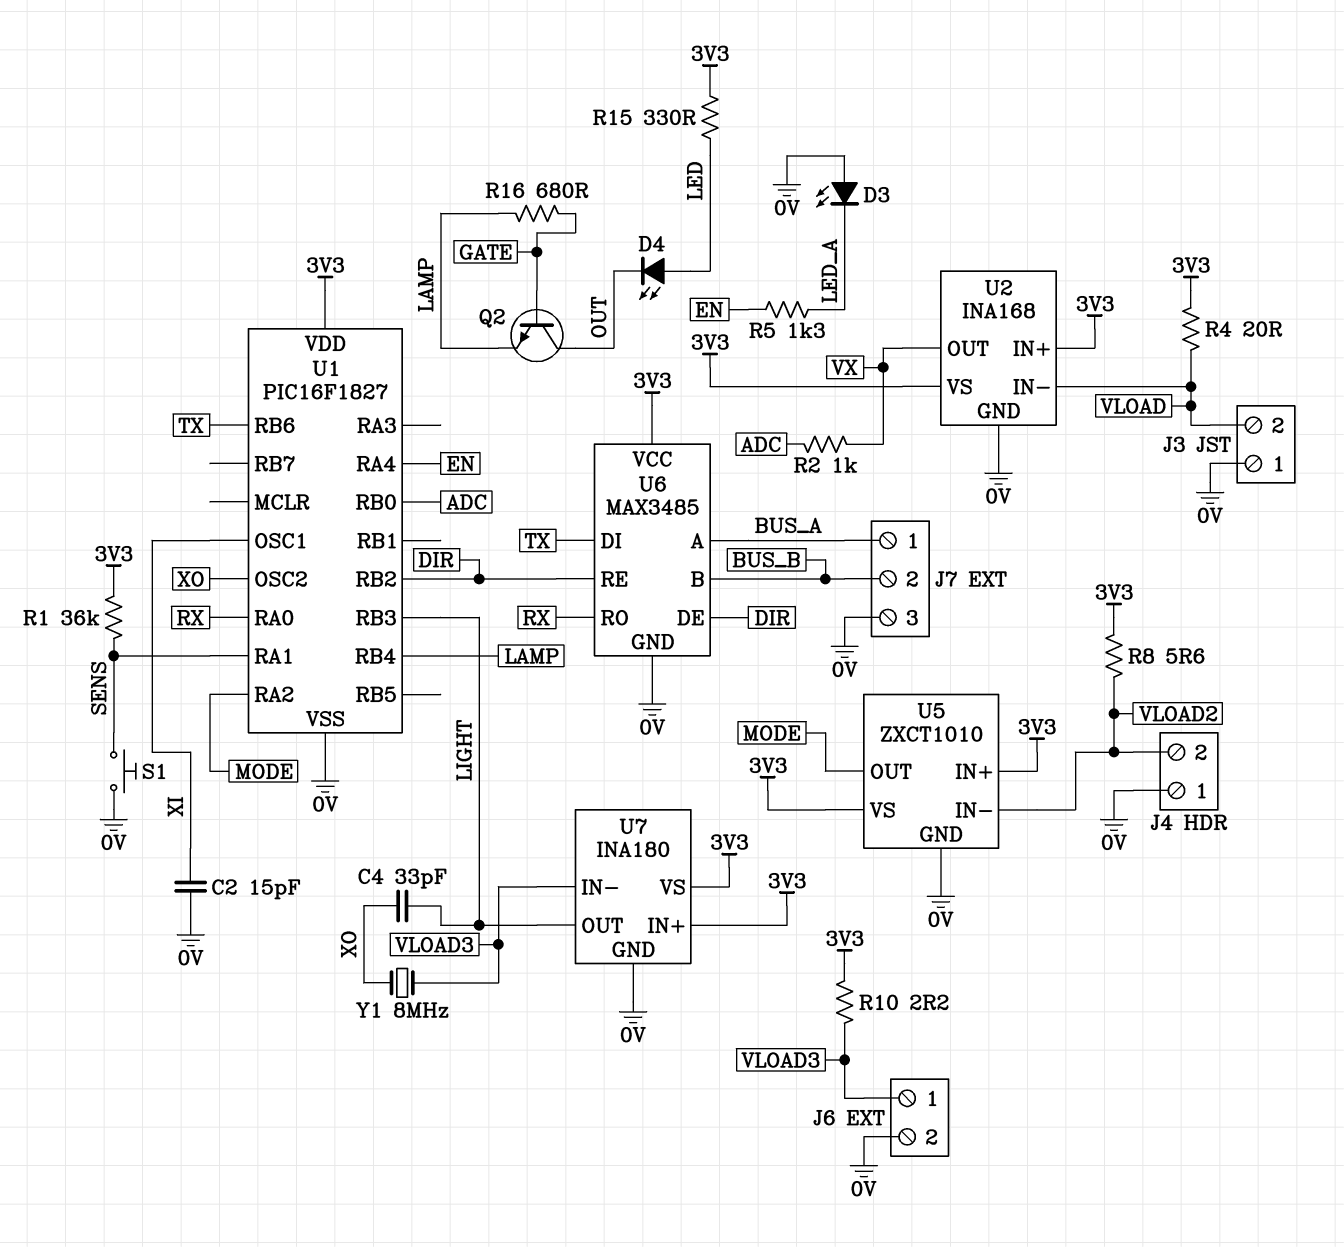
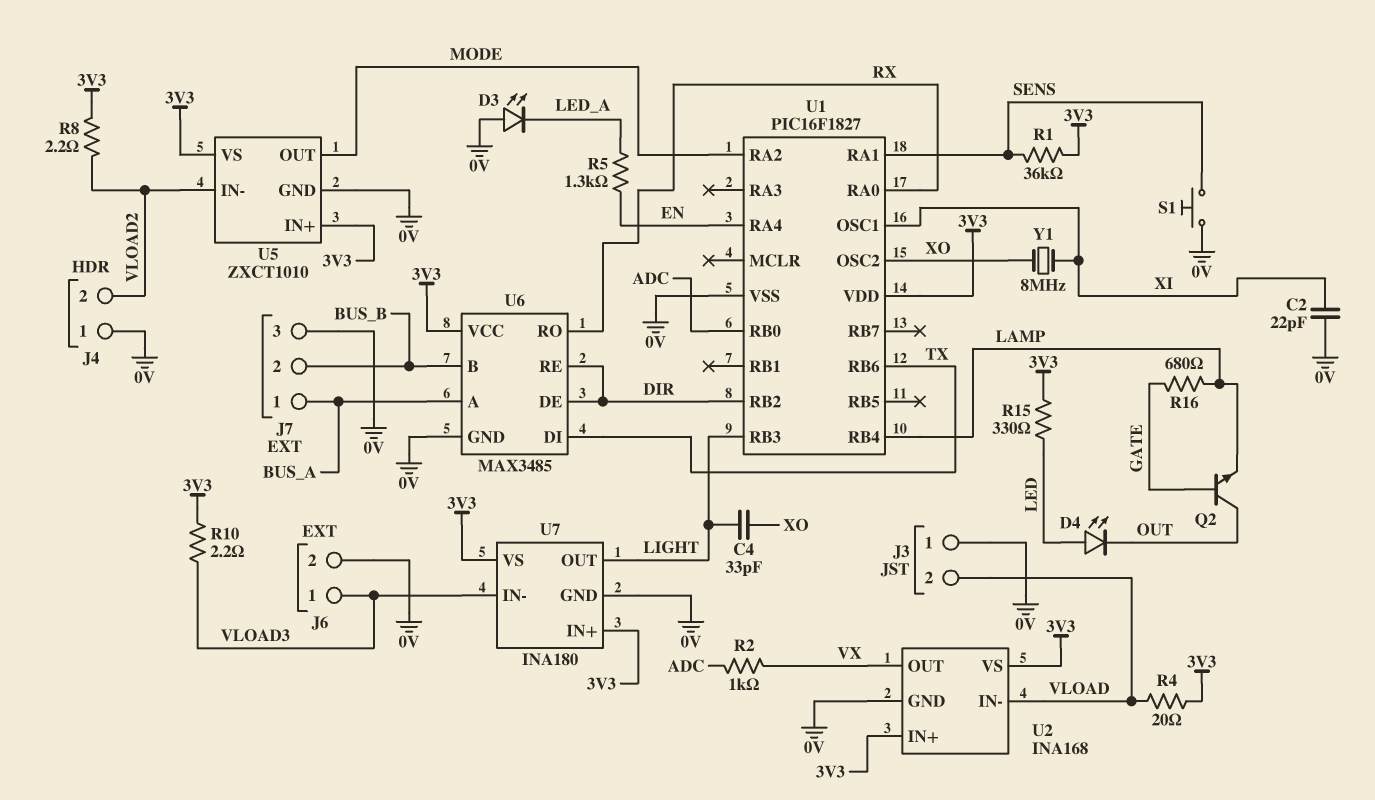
C2: 15pF (0V, XI) -> 22pF (0V, XI)
R8: 5.6 (3V3, VLOAD2) -> 2.2 (3V3, VLOAD2)
Y1: 8MHz (VLOAD3, XO) -> 8MHz (XI, XO)

